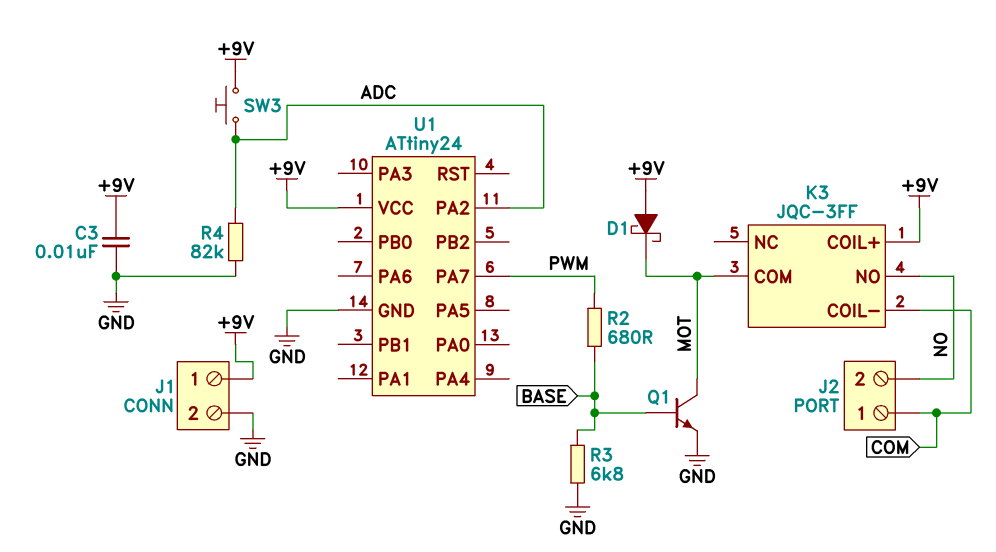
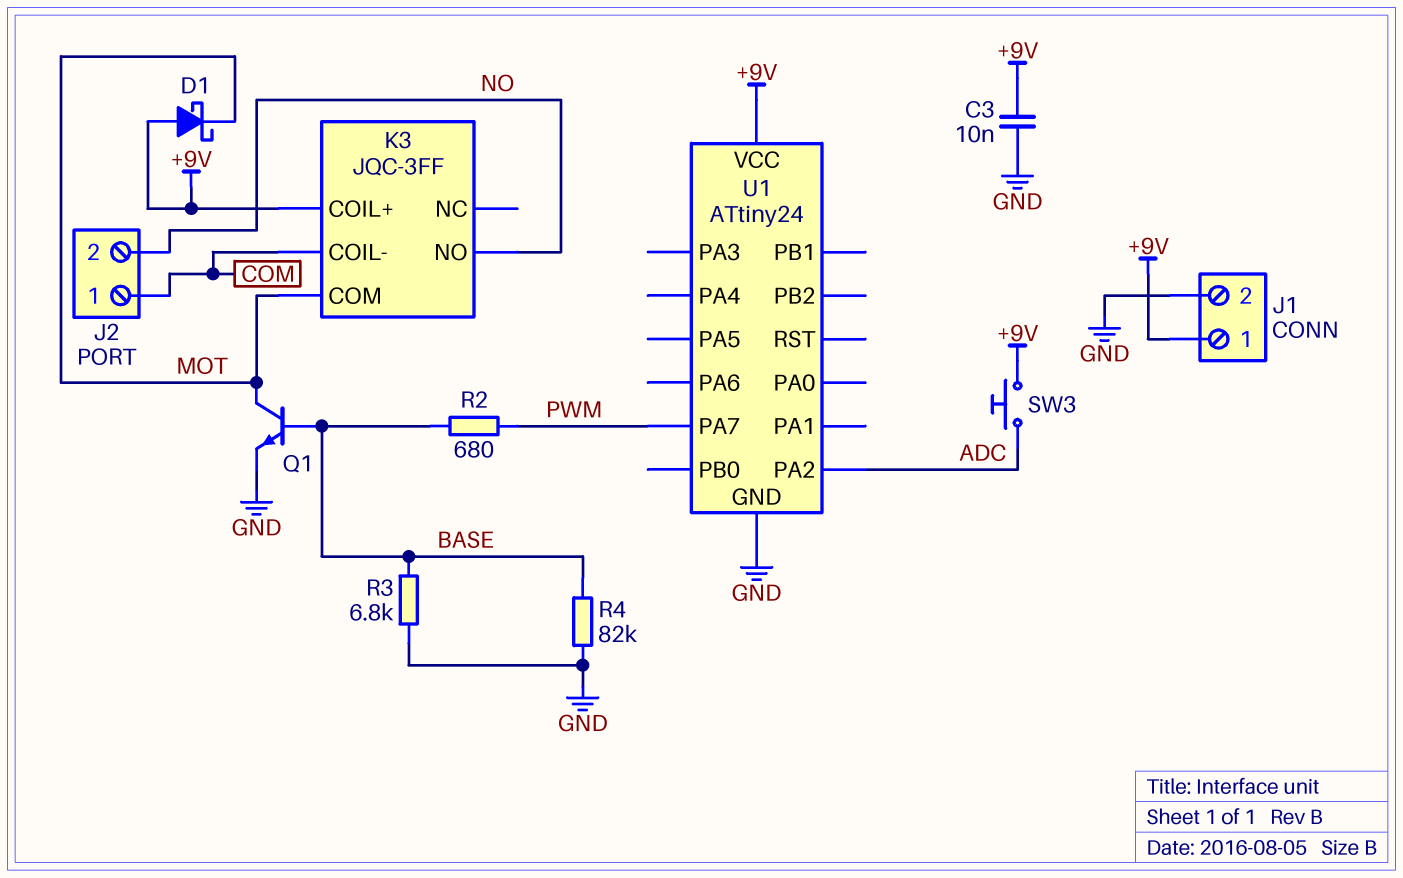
R4: 82k (ADC, GND) -> 82k (BASE, GND)

